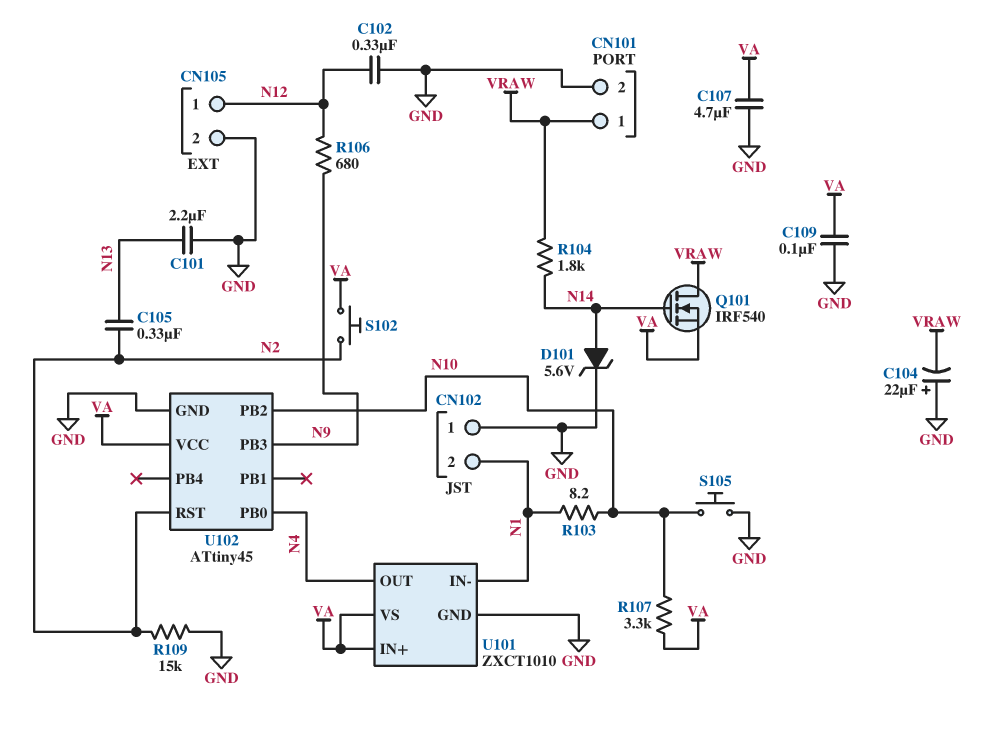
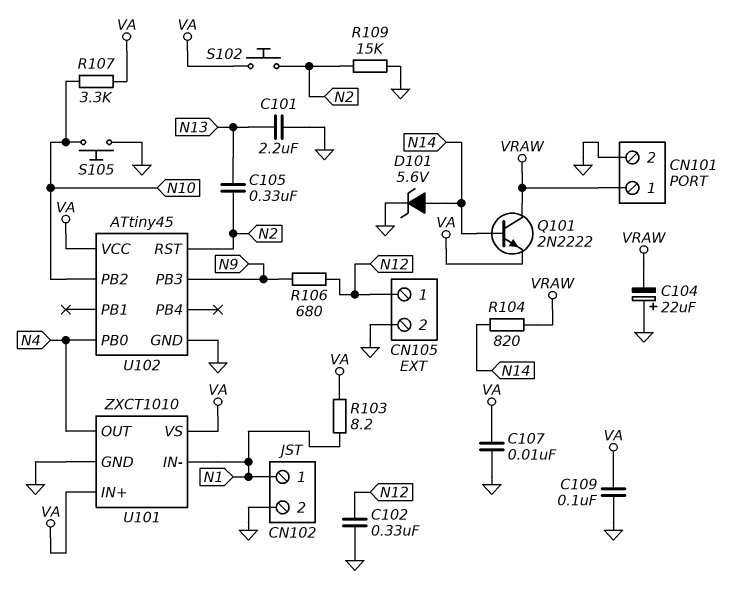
C107: 4.7uF (GND, VA) -> 10nF (GND, VA)
CN102 pin 1: GND -> N1
CN102 pin 2: N1 -> GND
Q101: NMOS IRF540 (G N14, D VRAW, S VA) -> NPN 2N2222 (B N14, C VRAW, E VA)
R103: 8.2 (N1, N10) -> 8.2 (N1, VA)
R104: 1.8k (N14, VRAW) -> 820 (N14, VRAW)

